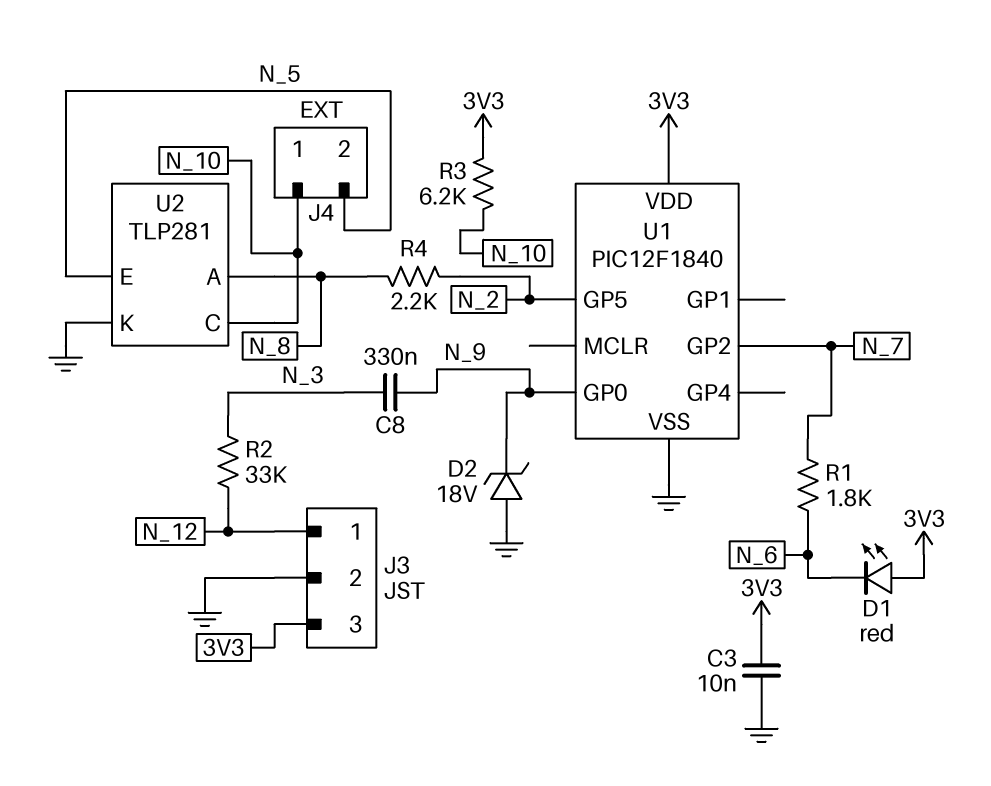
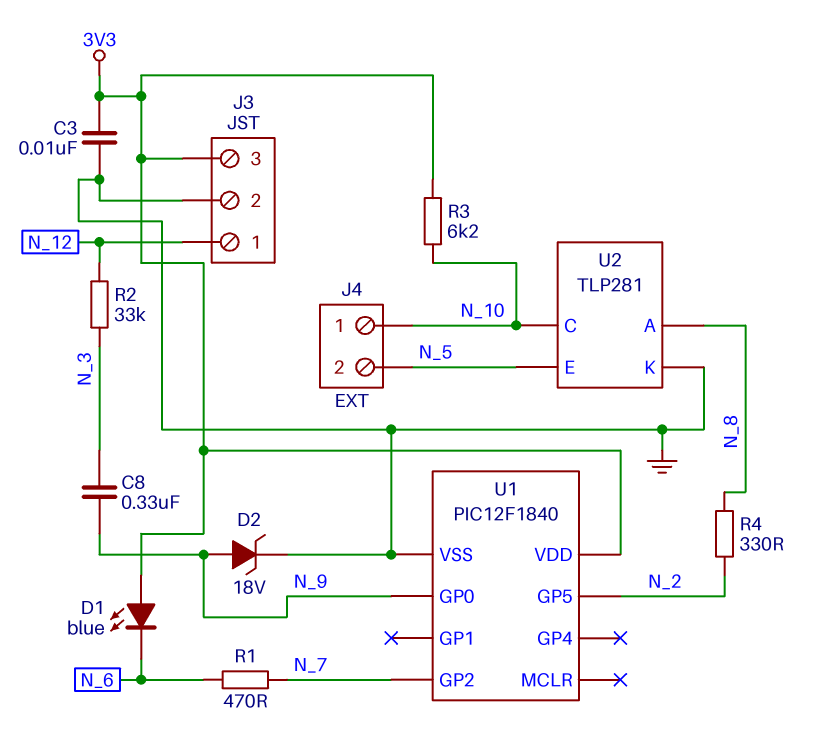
D1: LED red (A 3V3, K N_6) -> LED blue (A 3V3, K N_6)
D2: zener 18V (A GND, K N_9) -> zener 18V (A N_9, K GND)
R1: 1.8k (N_6, N_7) -> 470 (N_6, N_7)
R4: 2.2k (N_2, N_8) -> 330 (N_2, N_8)

